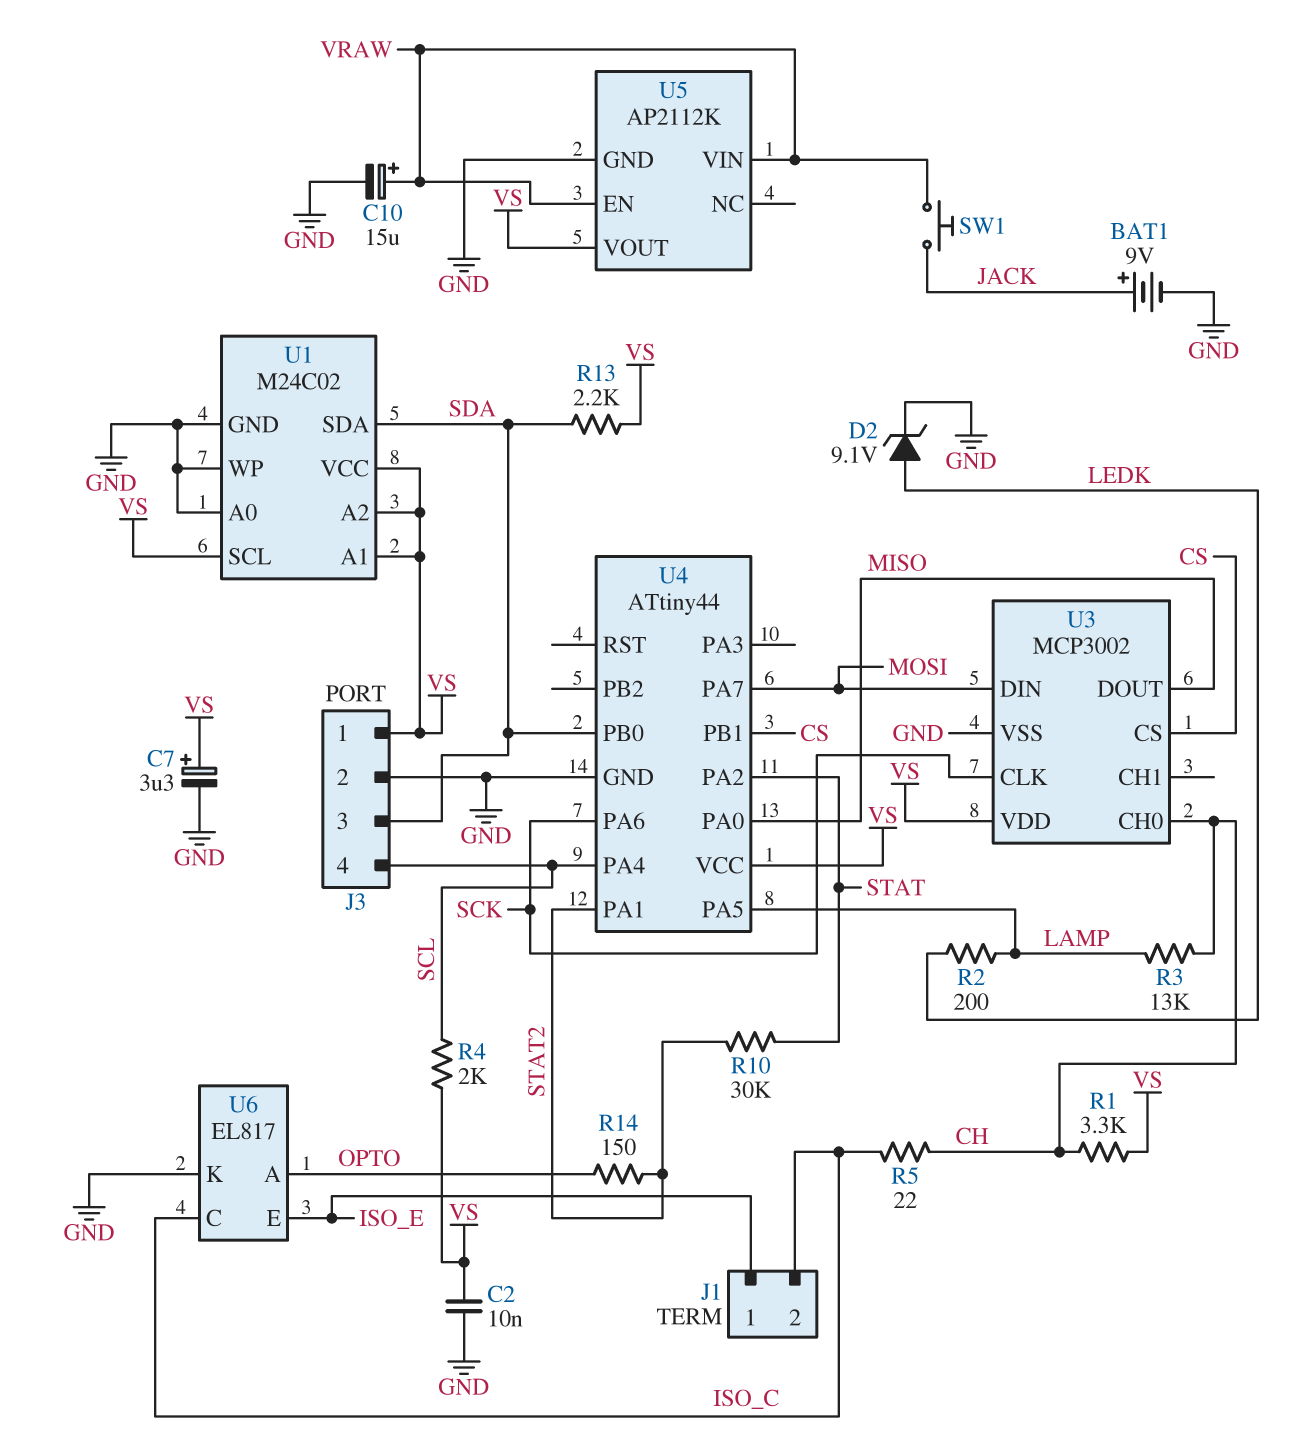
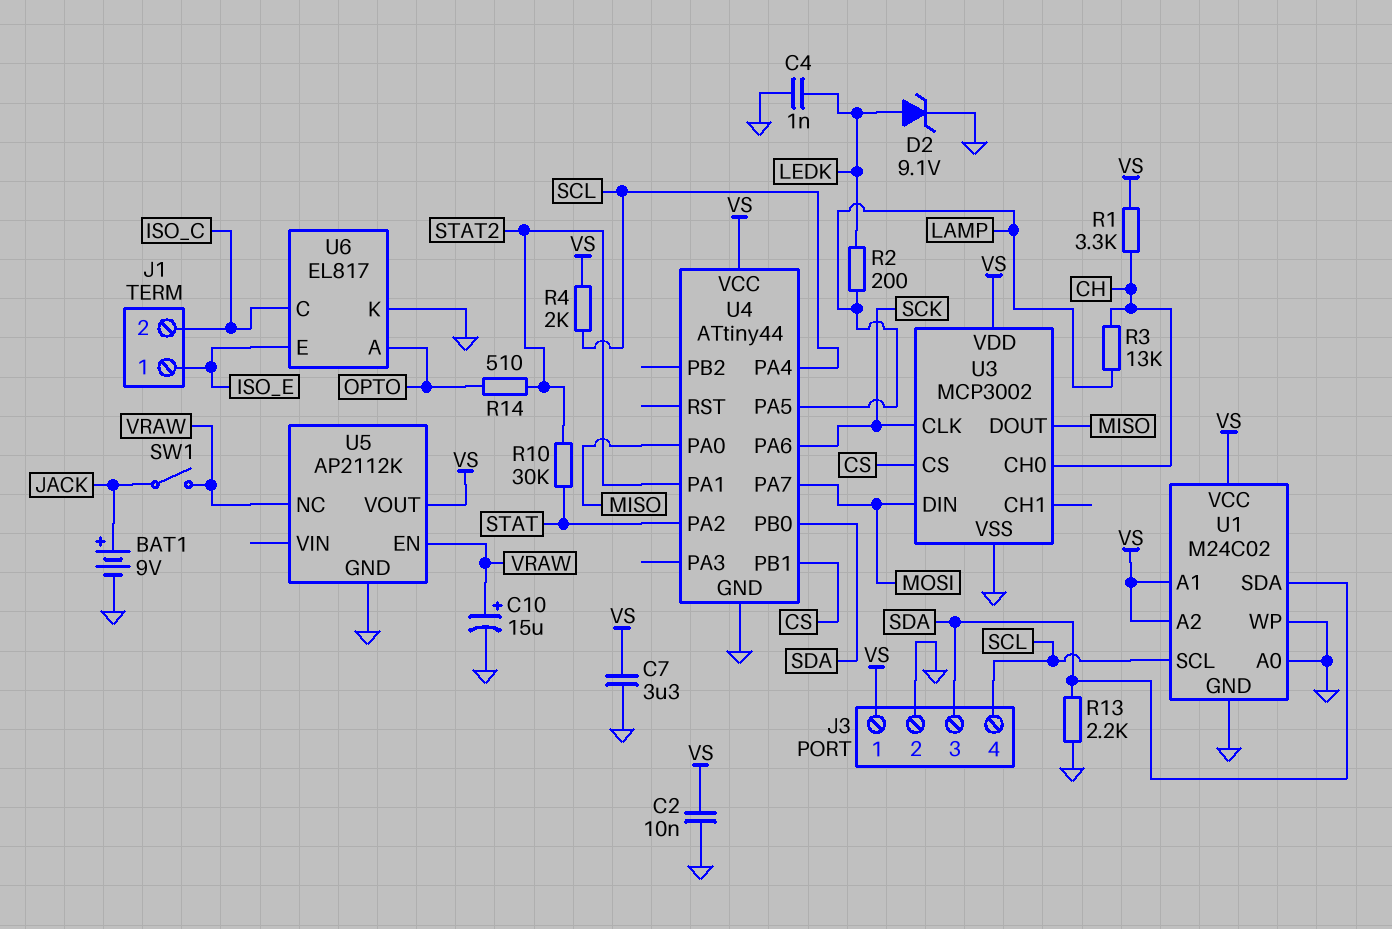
C4: none -> 1nF (GND, LEDK)
C7: 3.3uF (plus VS, minus GND) -> 3.3uF (GND, VS)
R5: 22 (CH, ISO_C) -> none
R13: 2.2k (SDA, VS) -> 2.2k (GND, SDA)
R14: 150 (OPTO, STAT2) -> 510 (OPTO, STAT2)
SW1: button (JACK, VRAW) -> switch (JACK, VRAW)
U1 pin SCL: VS -> SCL
U5 pin NC: none -> VRAW
U5 pin VIN: VRAW -> none

